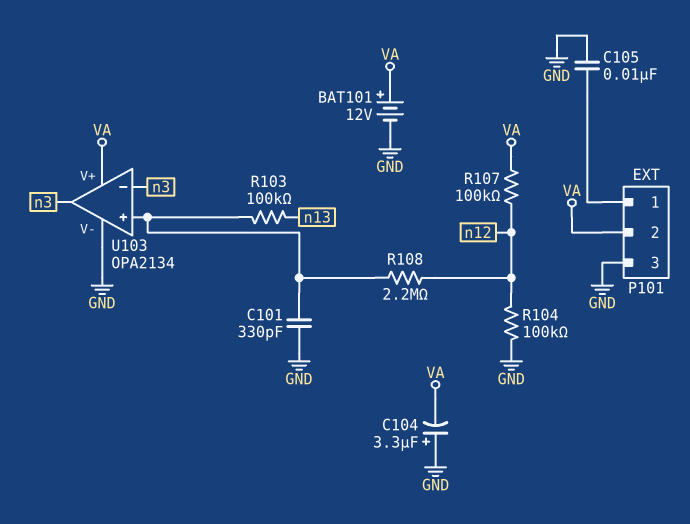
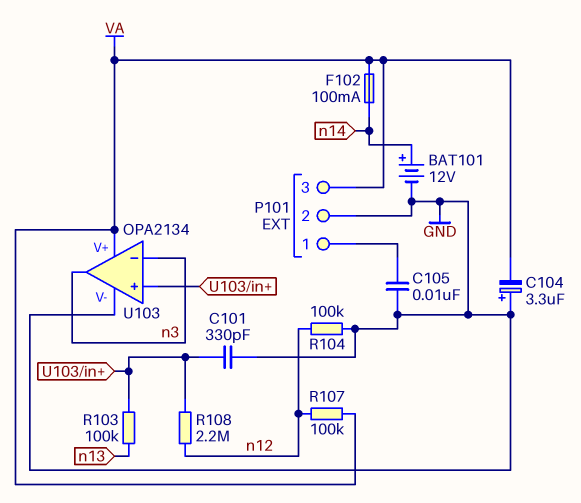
BAT101: 12V (plus VA, minus GND) -> 12V (plus n14, minus GND)
F102: none -> 100mA (VA, n14)
P101 pin 2: VA -> GND
P101 pin 3: GND -> VA

